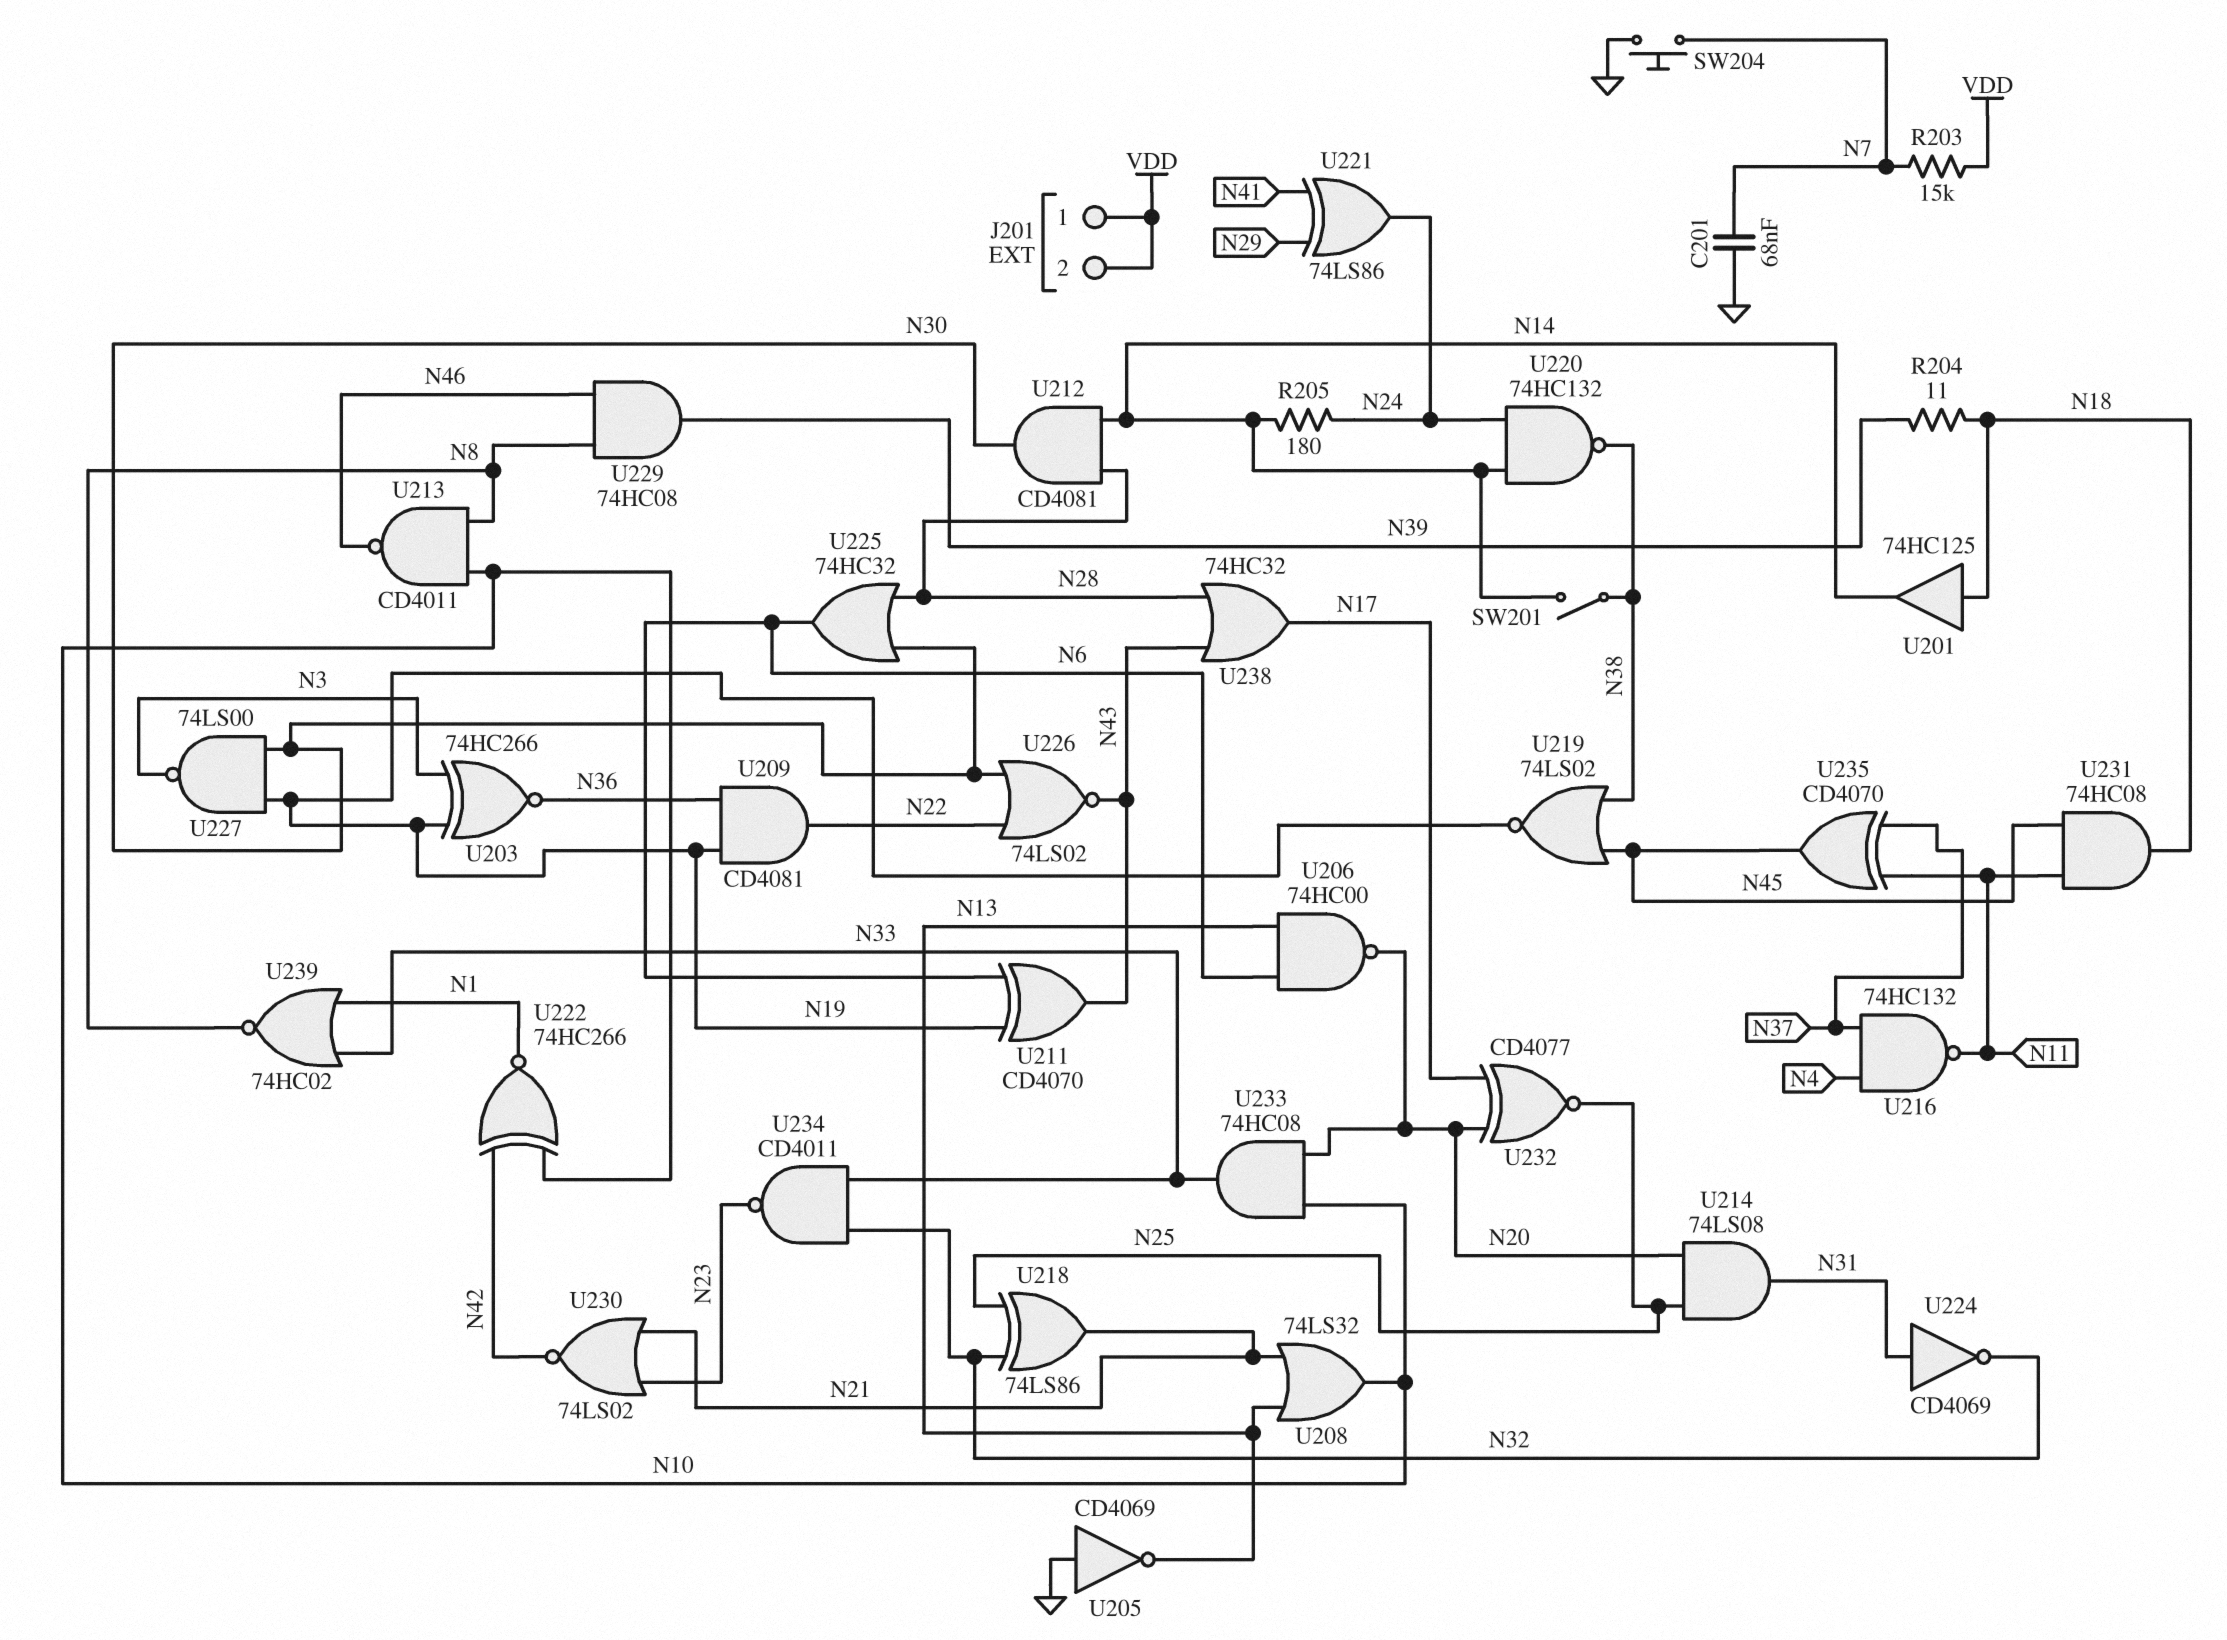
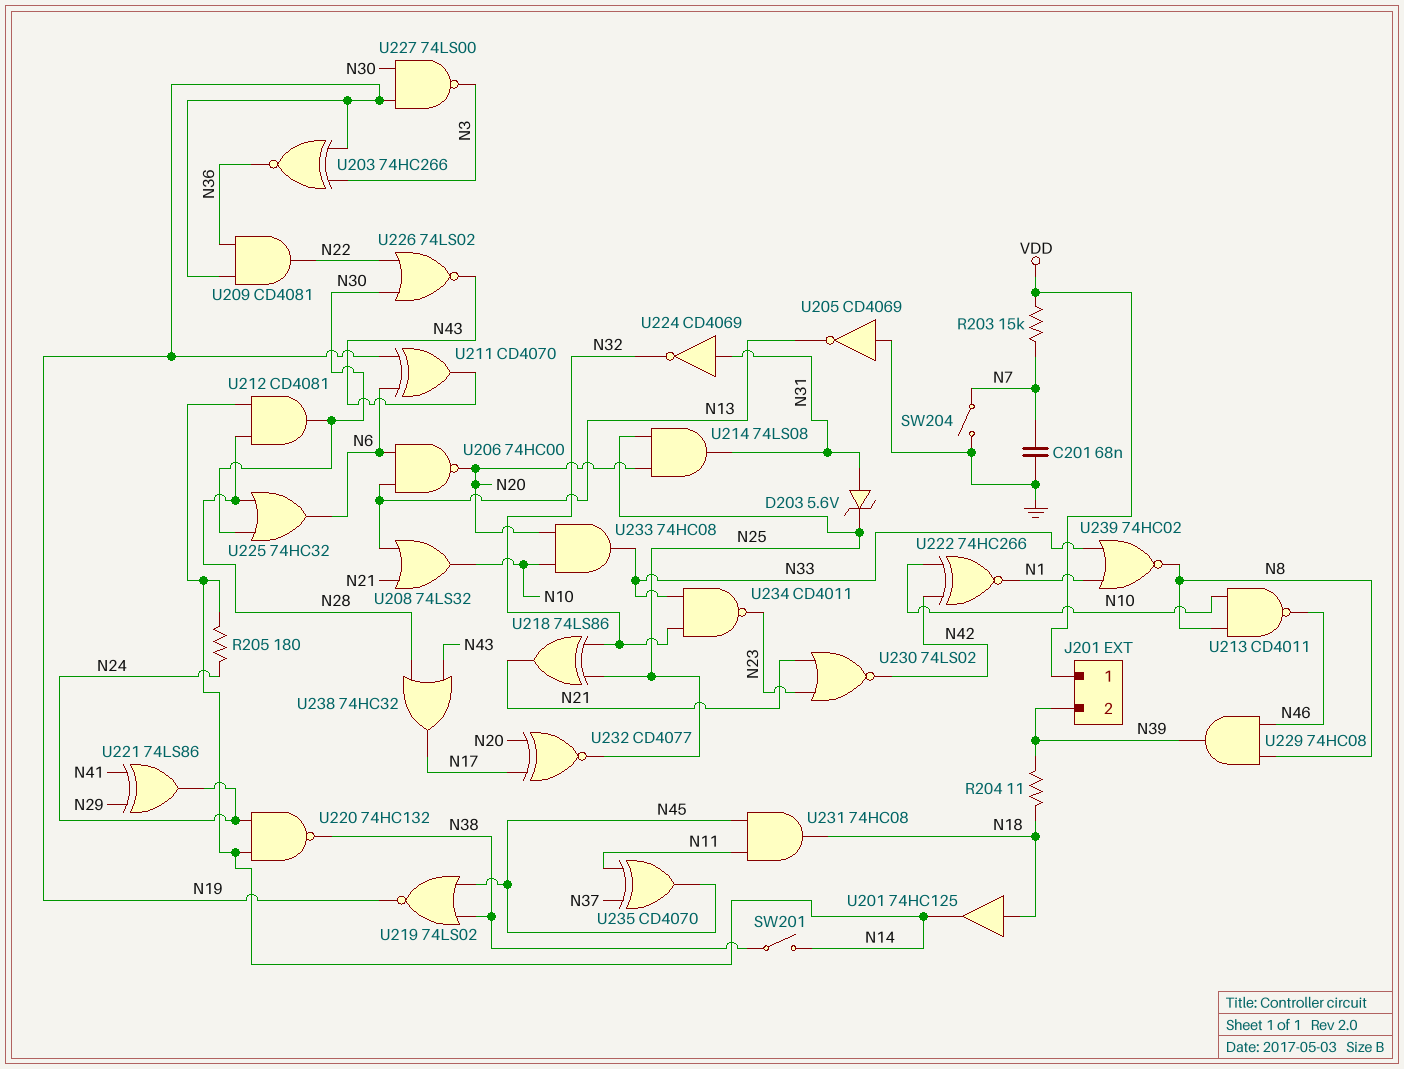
D203: none -> zener 5.6V (A N31, K N25)
J201 pin 2: VDD -> N39
SW204: button (GND, N7) -> switch (GND, N7)
U216: NAND 74HC132 (in N4, in N37, out N11) -> none

